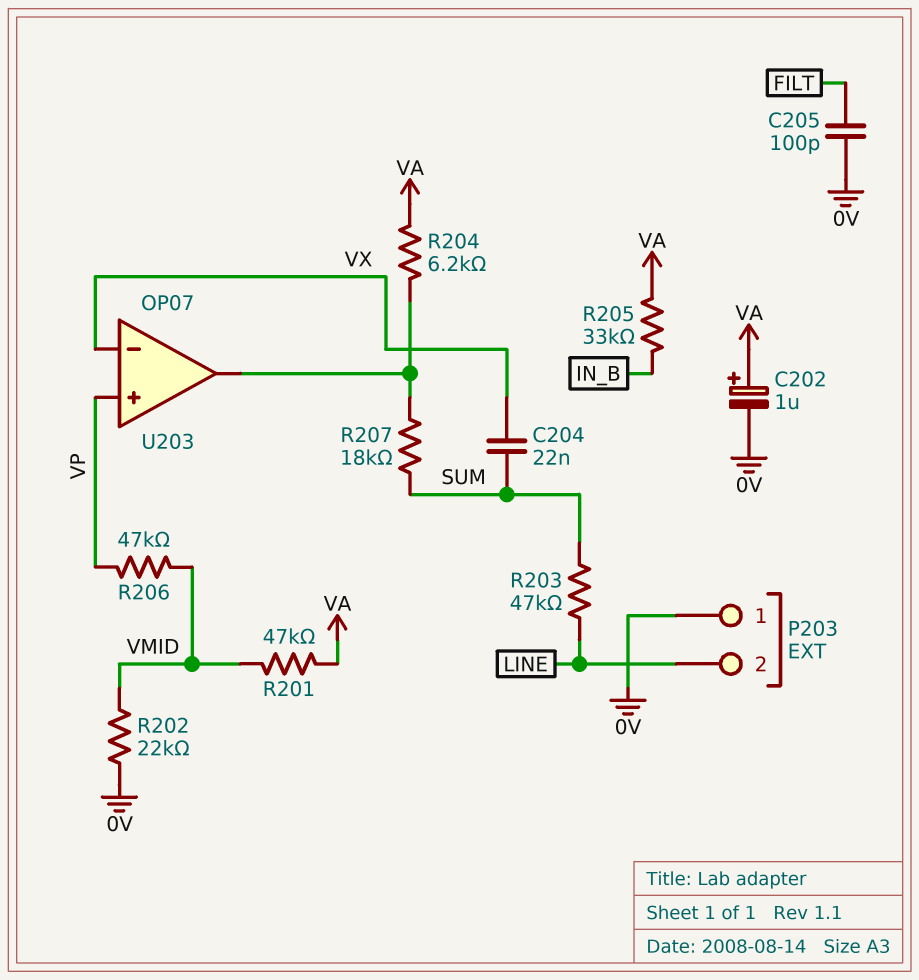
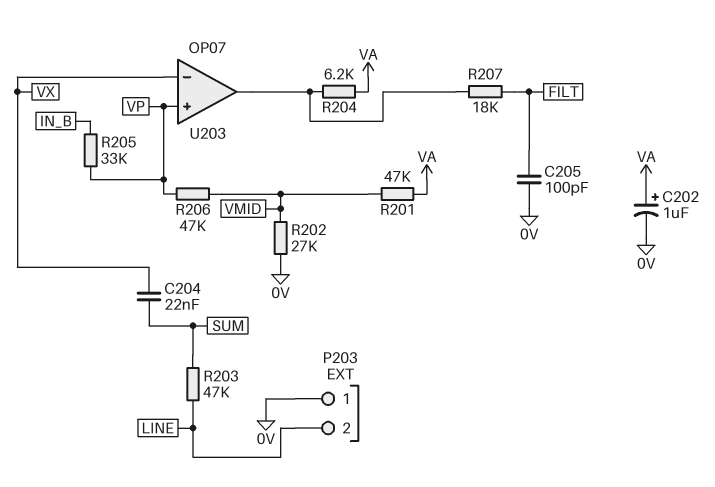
R202: 22k (0V, VMID) -> 27k (0V, VMID)
R205: 33k (IN_B, VA) -> 33k (IN_B, VP)
R207: 18k (SUM, U203/out) -> 18k (FILT, U203/out)

